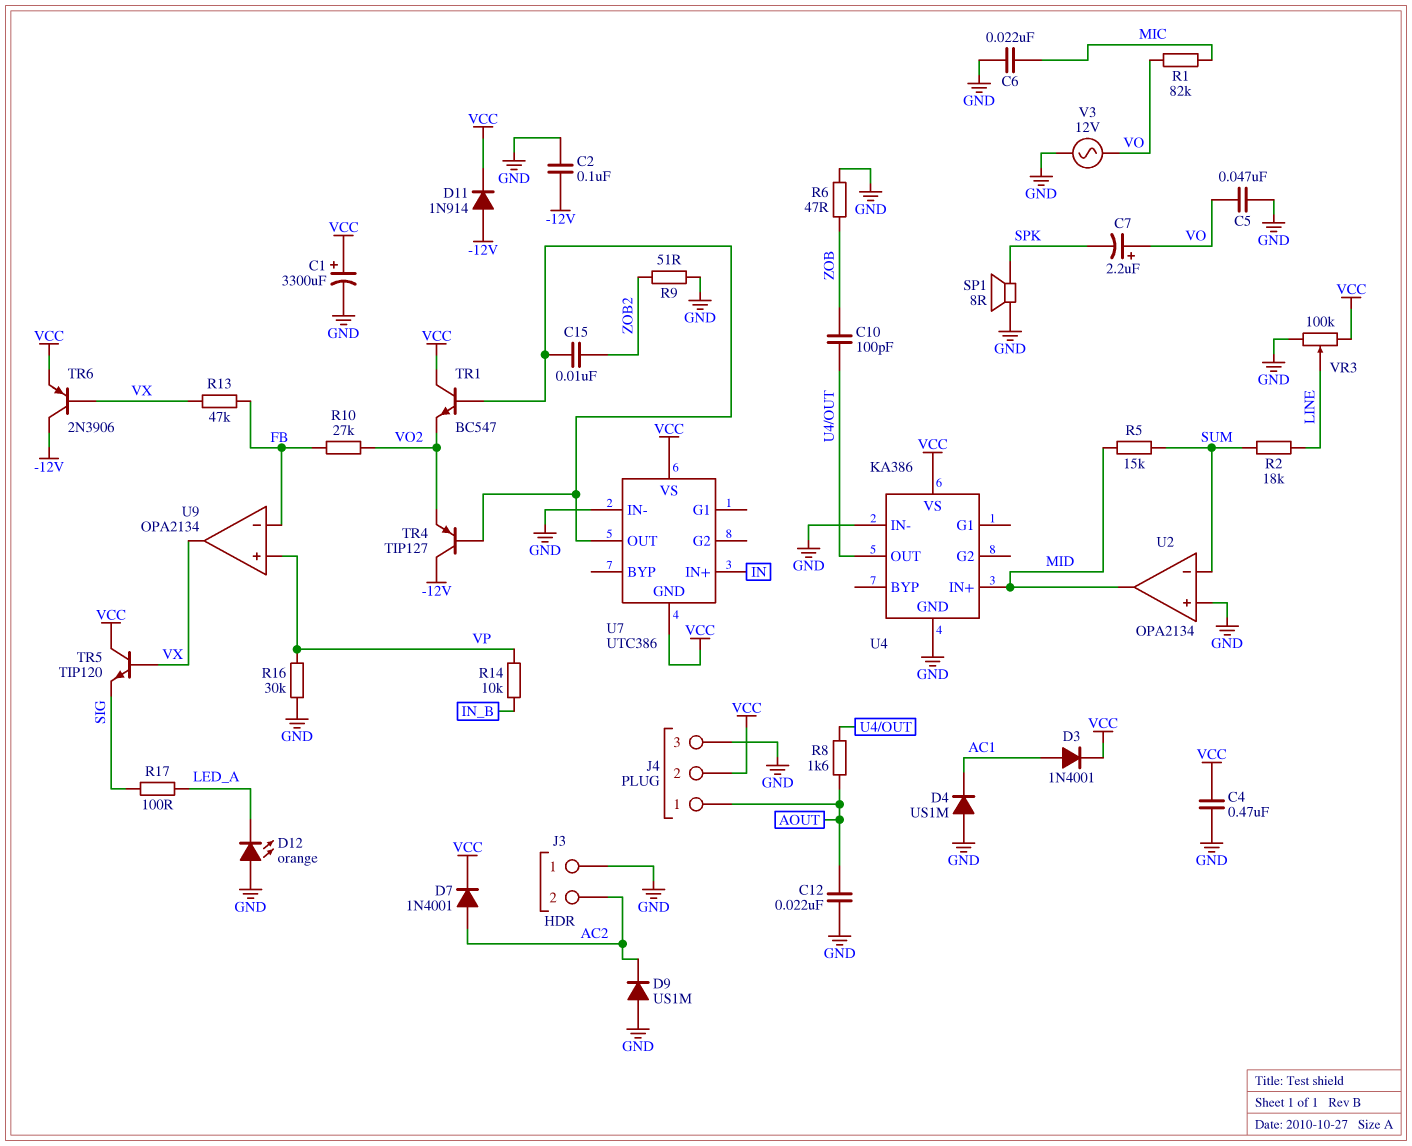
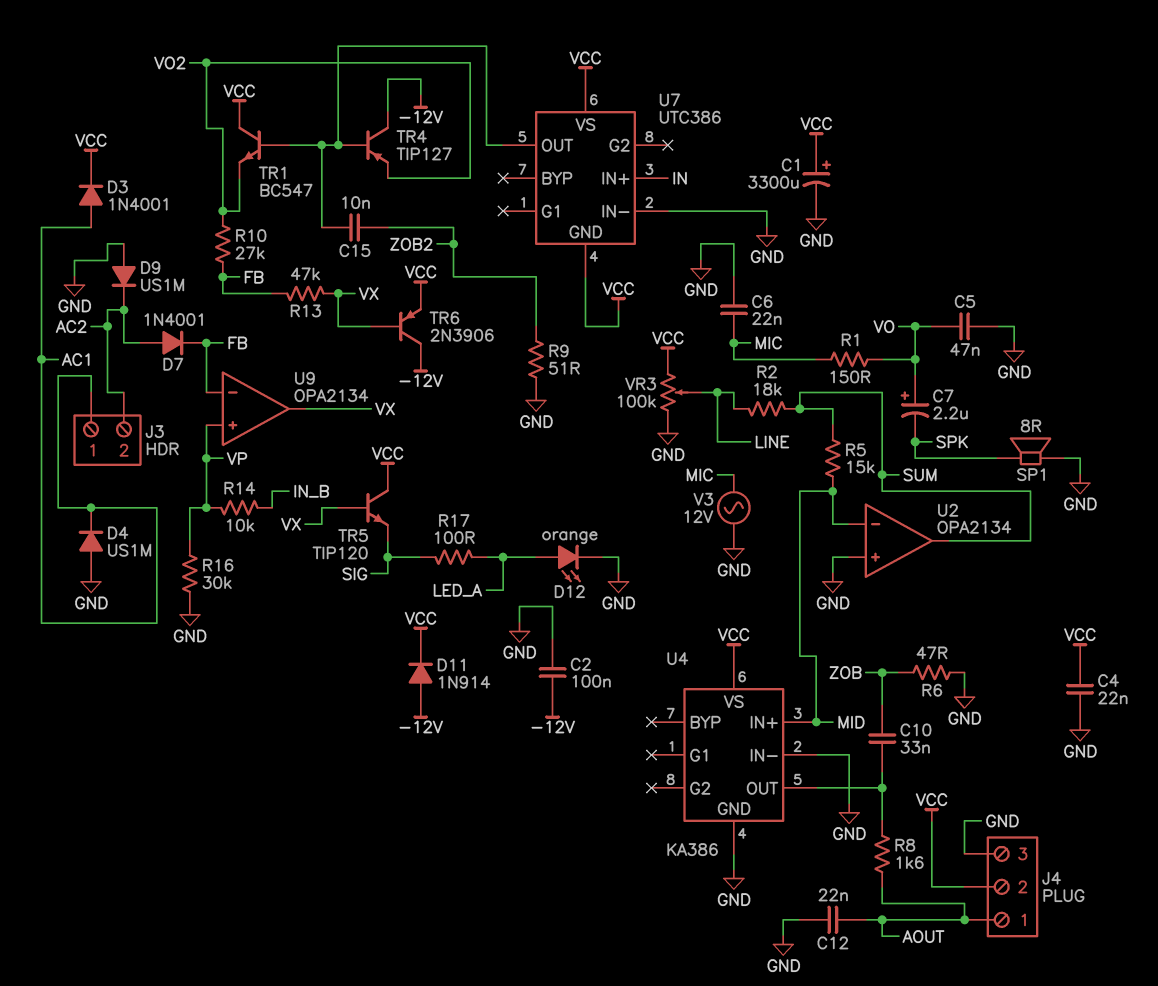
C4: 470nF (GND, VCC) -> 22nF (GND, VCC)
C10: 100pF (U4/OUT, ZOB) -> 33nF (U4/OUT, ZOB)
D7: diode 1N4001 (A AC2, K VCC) -> diode 1N4001 (A AC2, K FB)
D12: LED orange (A GND, K LED_A) -> LED orange (A LED_A, K GND)
J3 pin 1: GND -> AC1
R1: 82k (MIC, VO) -> 150 (MIC, VO)
U2 pin in-: SUM -> MID
U2 pin out: MID -> SUM
V3: AC 12V (GND, VO) -> AC 12V (GND, MIC)

